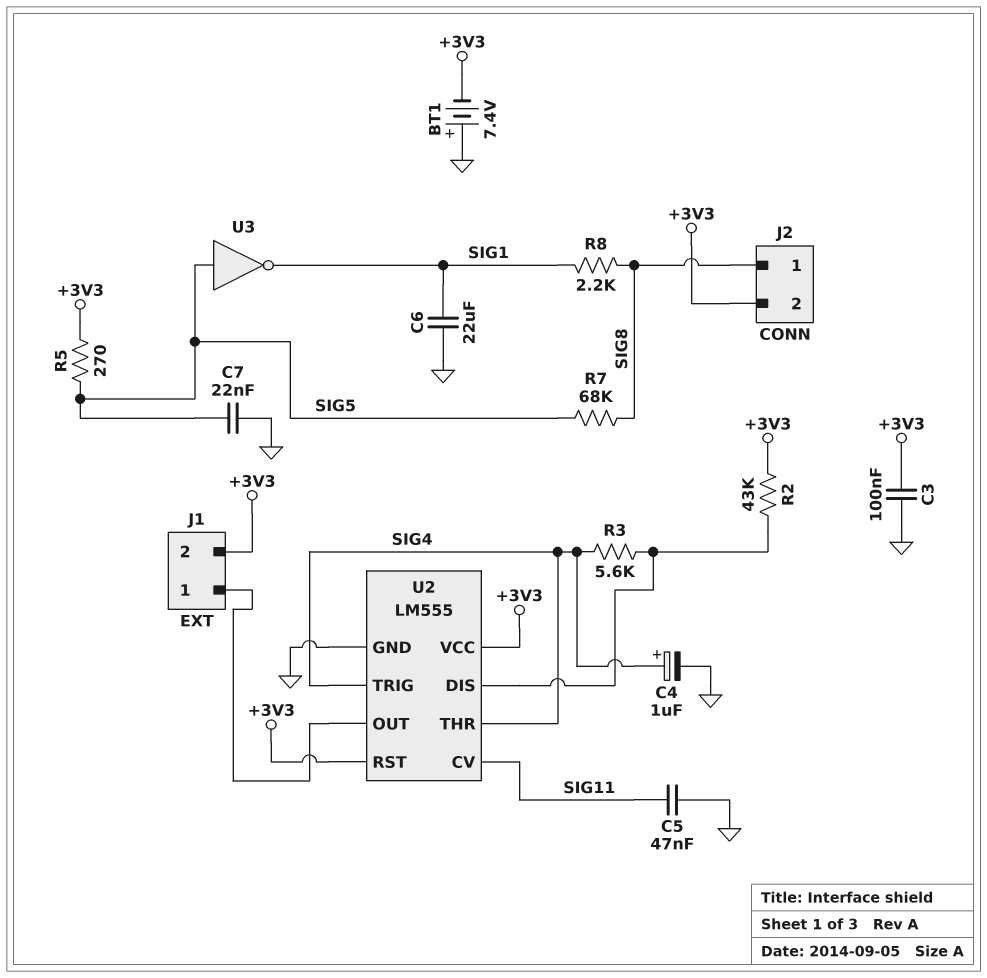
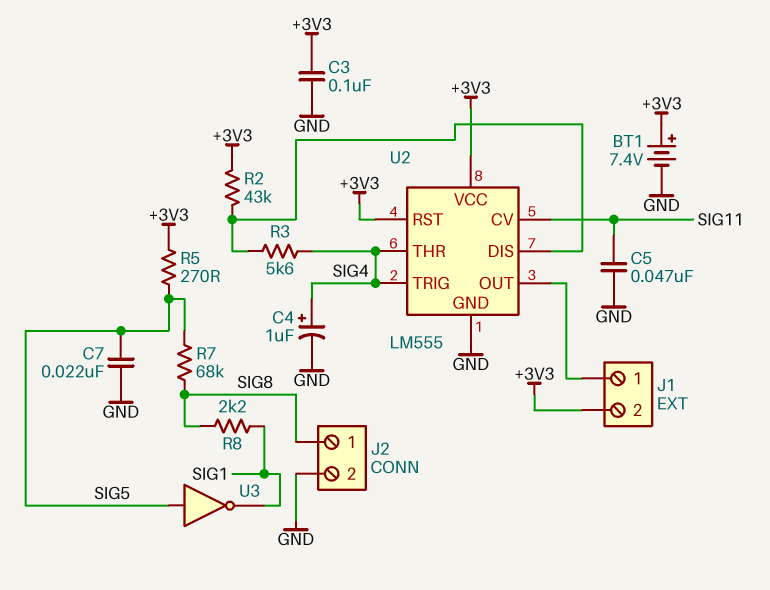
BT1: 7.4V (plus GND, minus +3V3) -> 7.4V (plus +3V3, minus GND)
C6: 22uF (GND, SIG1) -> none
J2 pin 2: +3V3 -> GND

